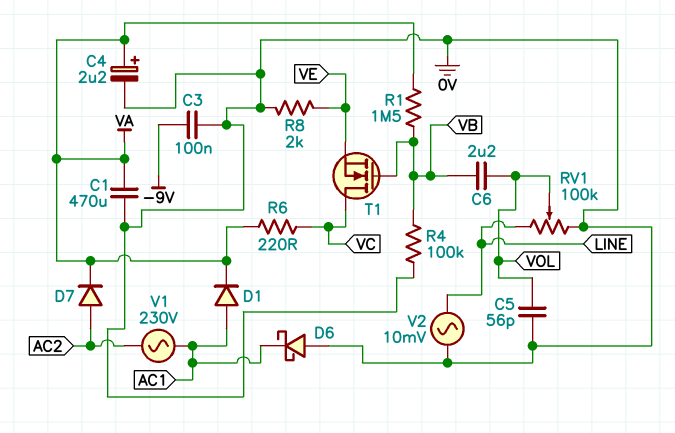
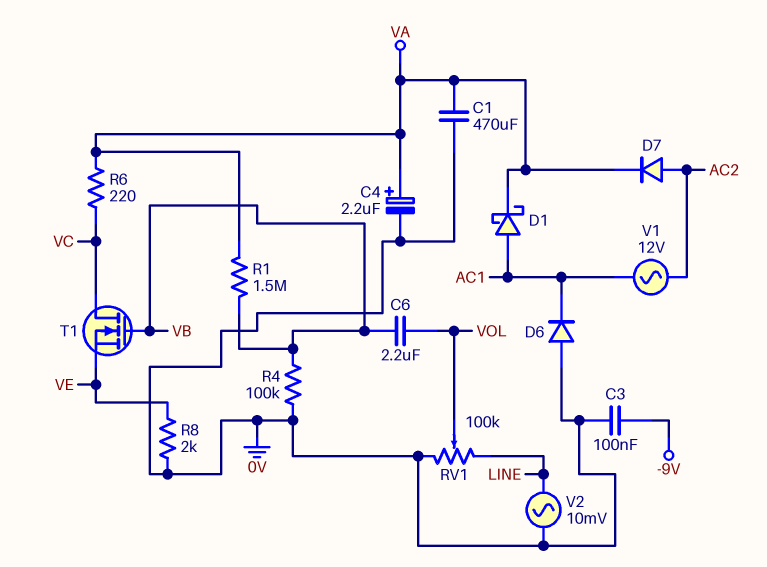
C5: 56pF (0V, VOL) -> none
D1: diode (A AC1, K VA) -> schottky (A AC1, K VA)
D6: schottky (A 0V, K AC1) -> diode (A 0V, K AC1)
V1: AC 230V (AC1, AC2) -> AC 12V (AC1, AC2)

